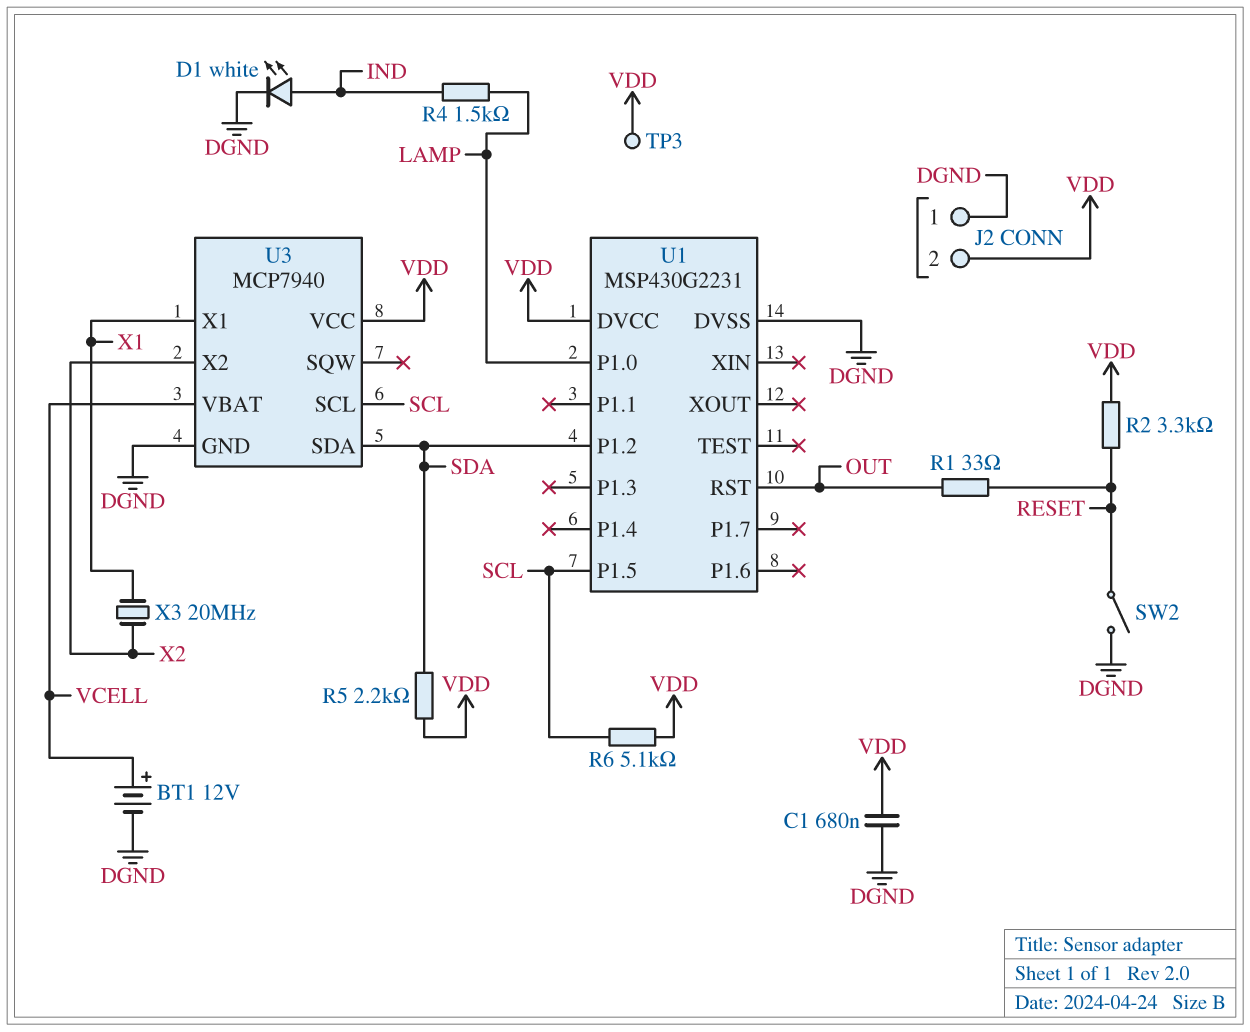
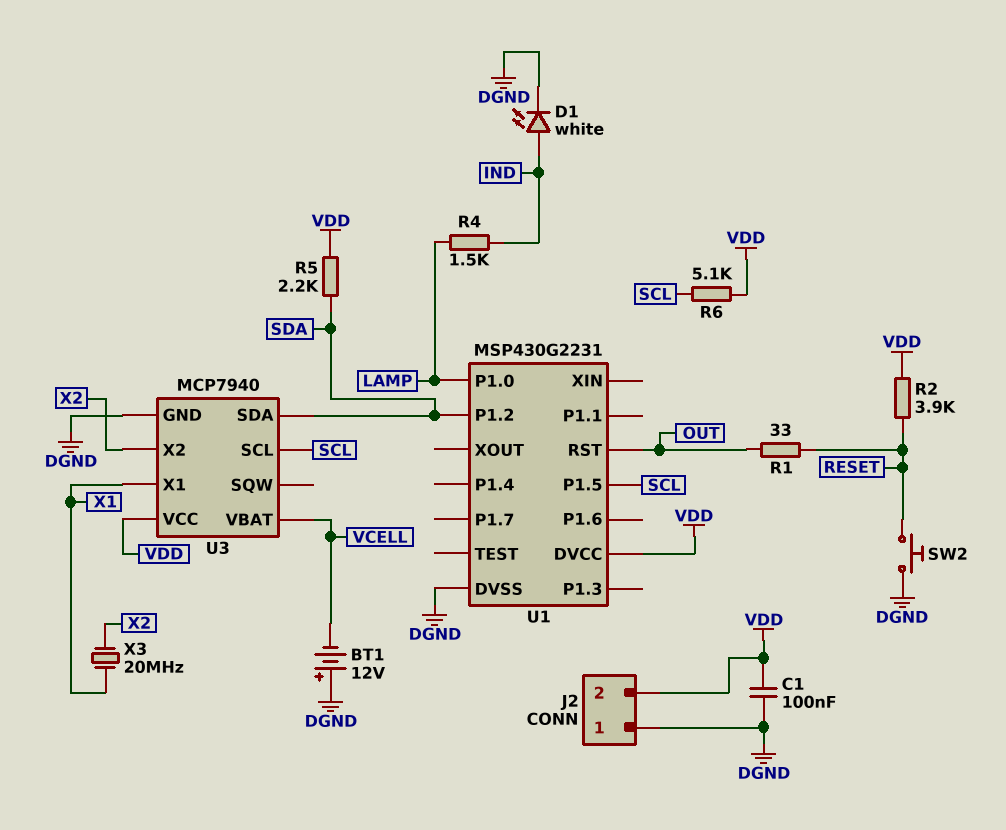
BT1: 12V (plus VCELL, minus DGND) -> 12V (plus DGND, minus VCELL)
C1: 680nF (DGND, VDD) -> 100nF (DGND, VDD)
R2: 3.3k (RESET, VDD) -> 3.9k (RESET, VDD)
SW2: switch (DGND, RESET) -> button (DGND, RESET)
TP3: test point (VDD) -> none

